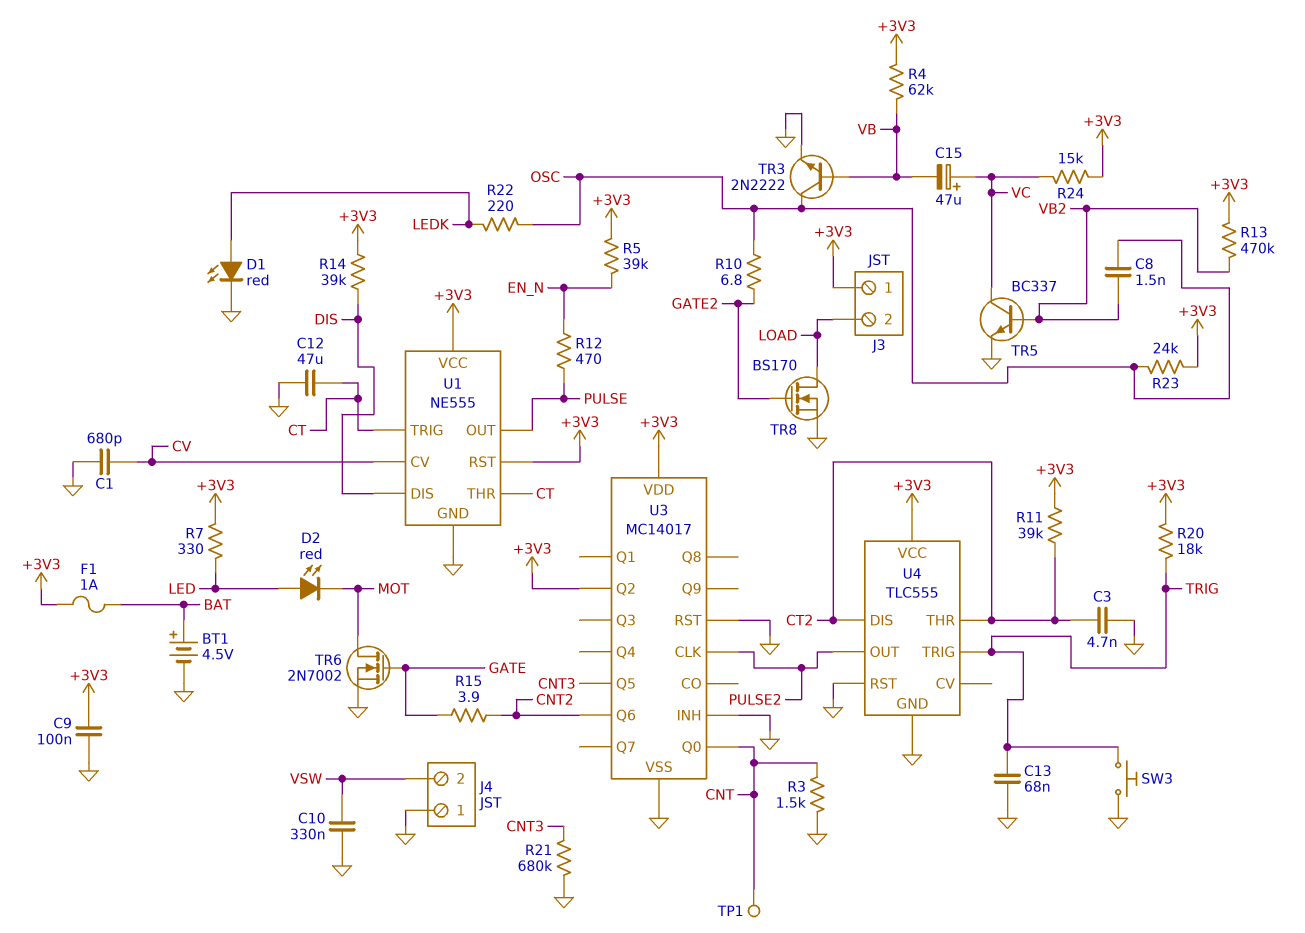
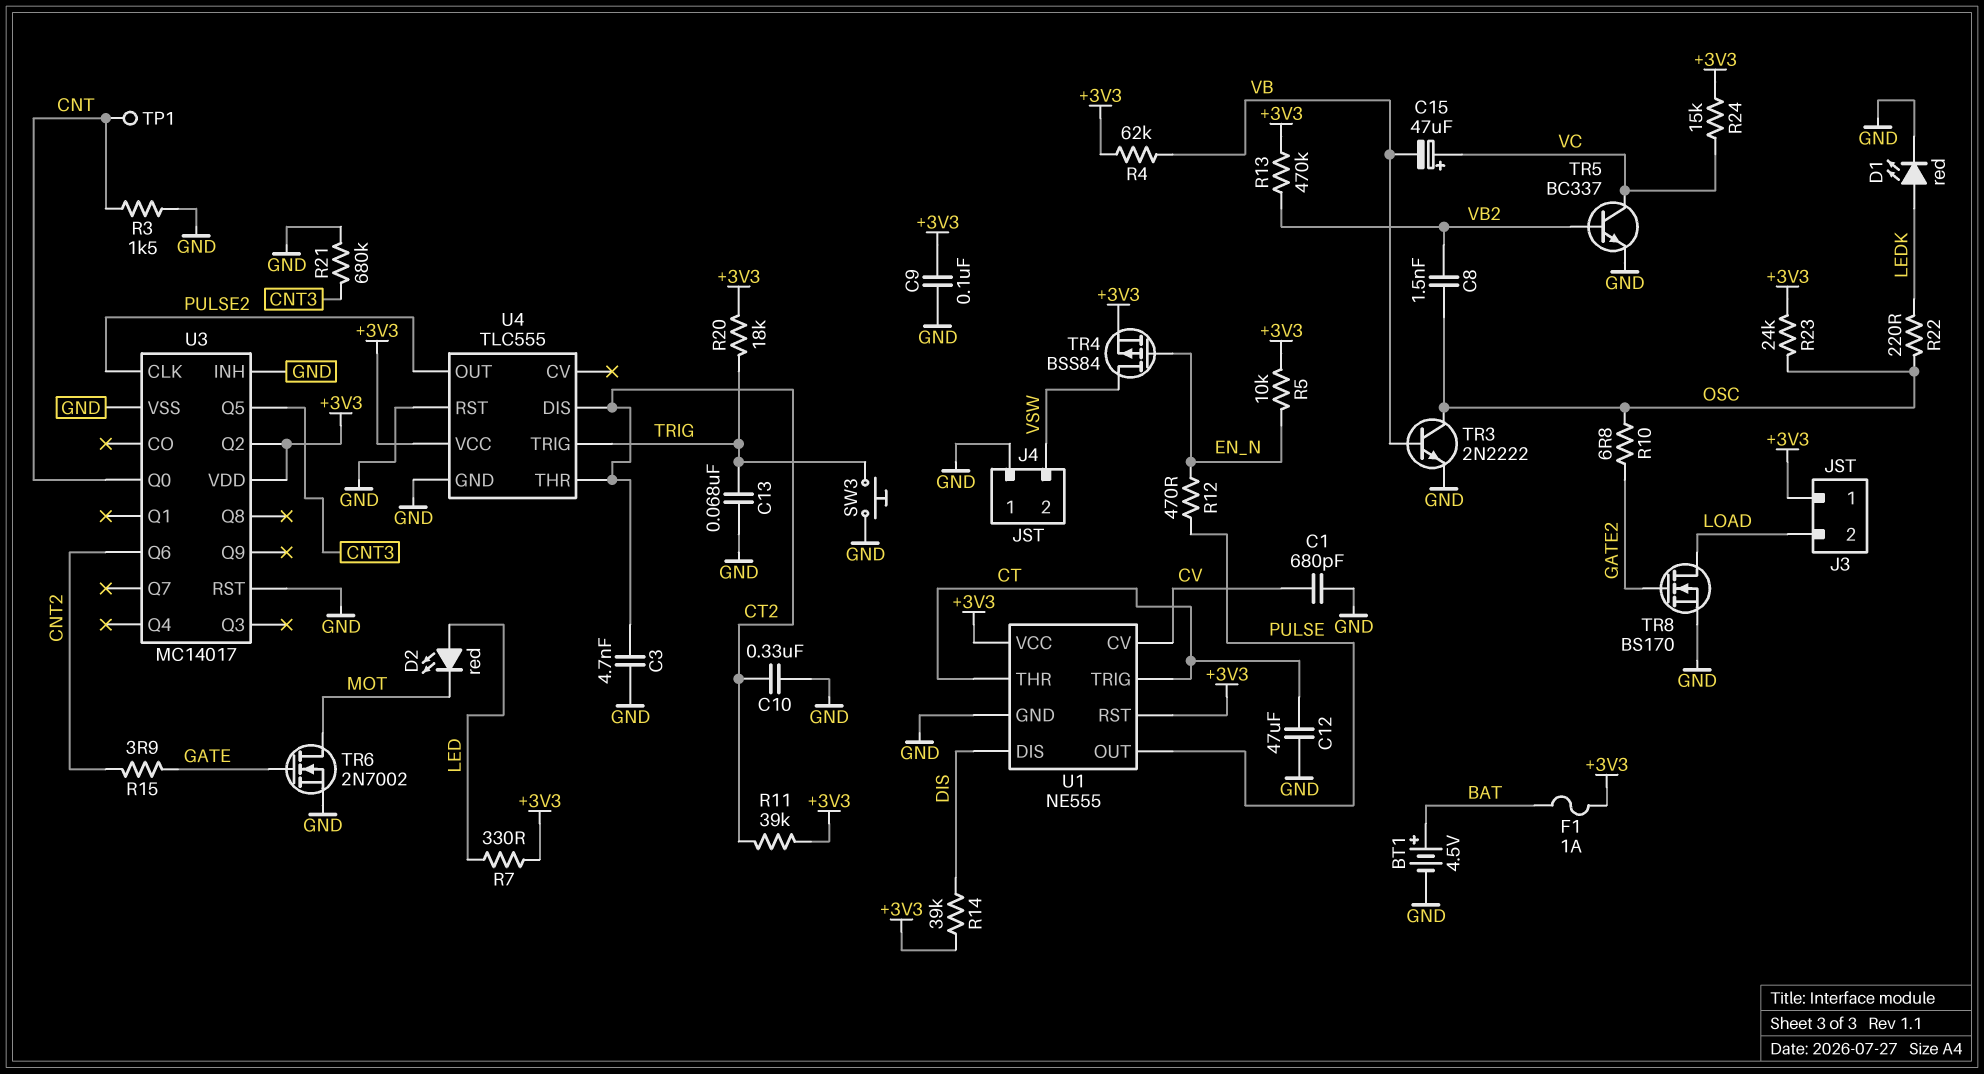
C10: 330nF (GND, VSW) -> 330nF (CT2, GND)
R5: 39k (+3V3, EN_N) -> 10k (+3V3, EN_N)
TR4: none -> PMOS BSS84 (G EN_N, D VSW, S +3V3)

